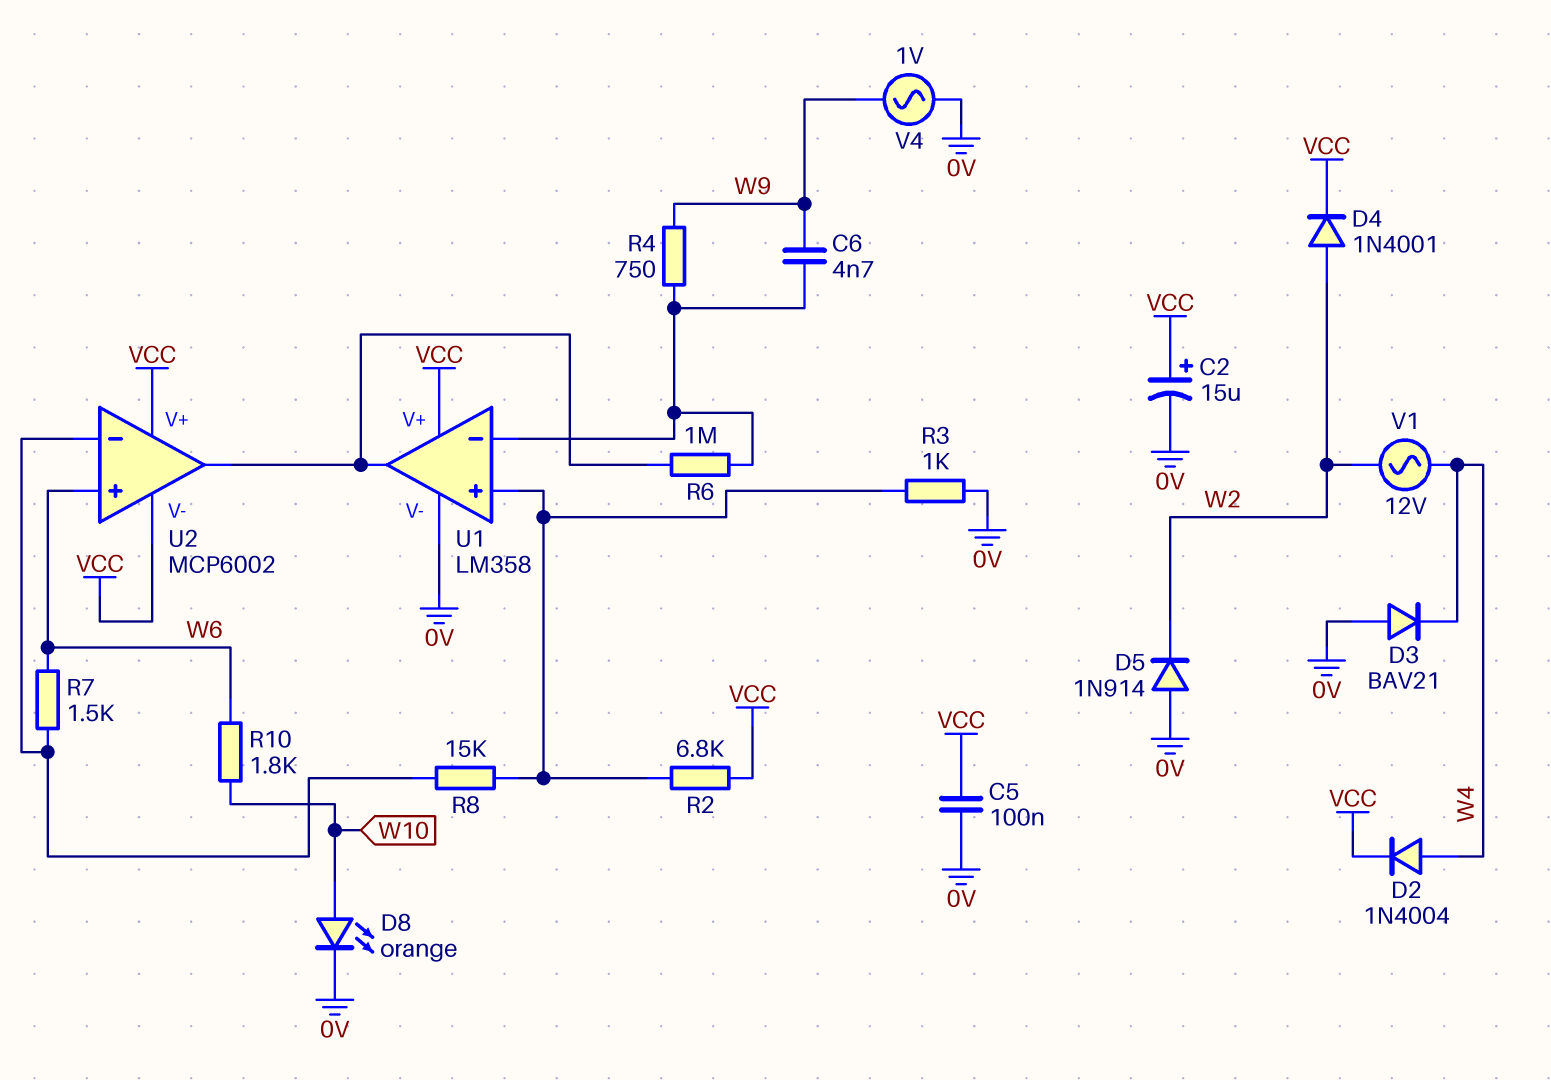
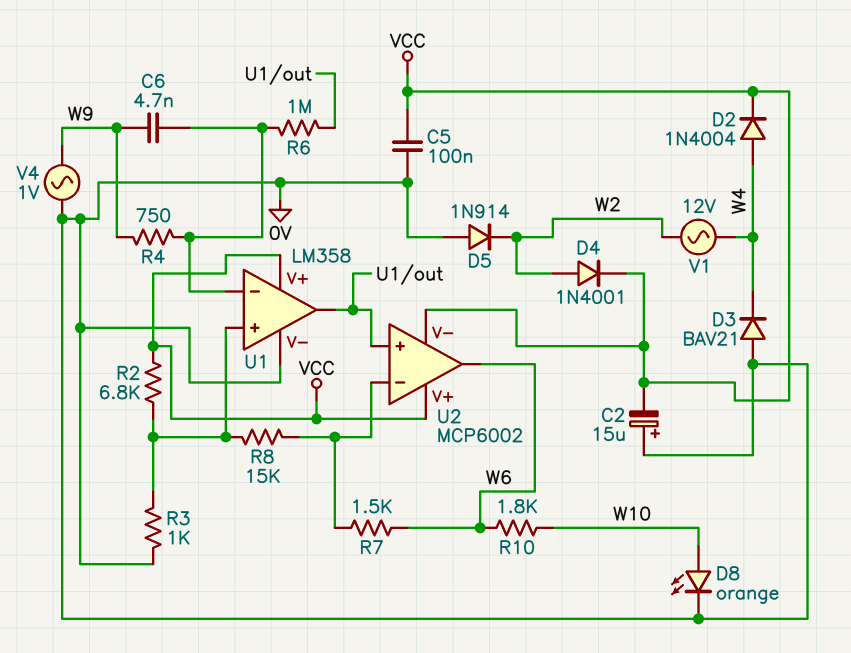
C2: 15uF (plus VCC, minus 0V) -> 15uF (plus 0V, minus VCC)
U2 pin in+: W6 -> U1/out
U2 pin out: U1/out -> W6

